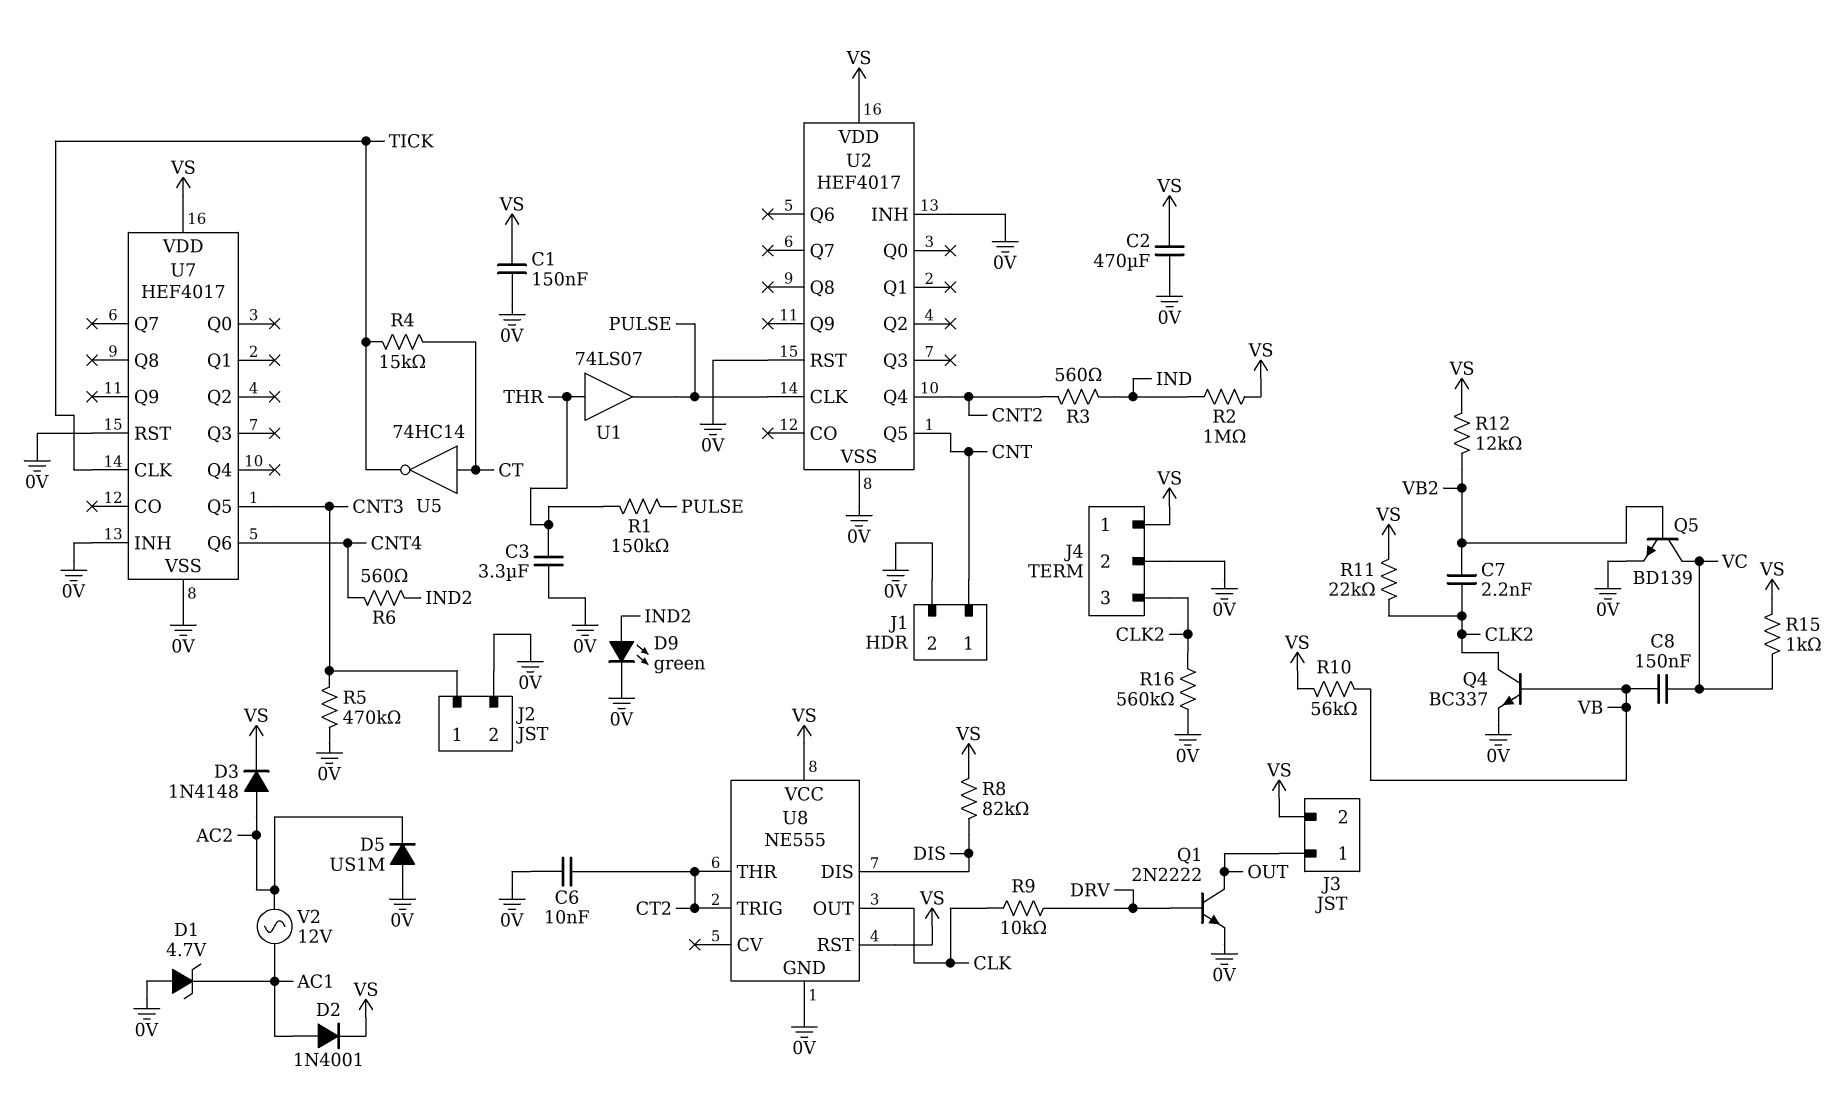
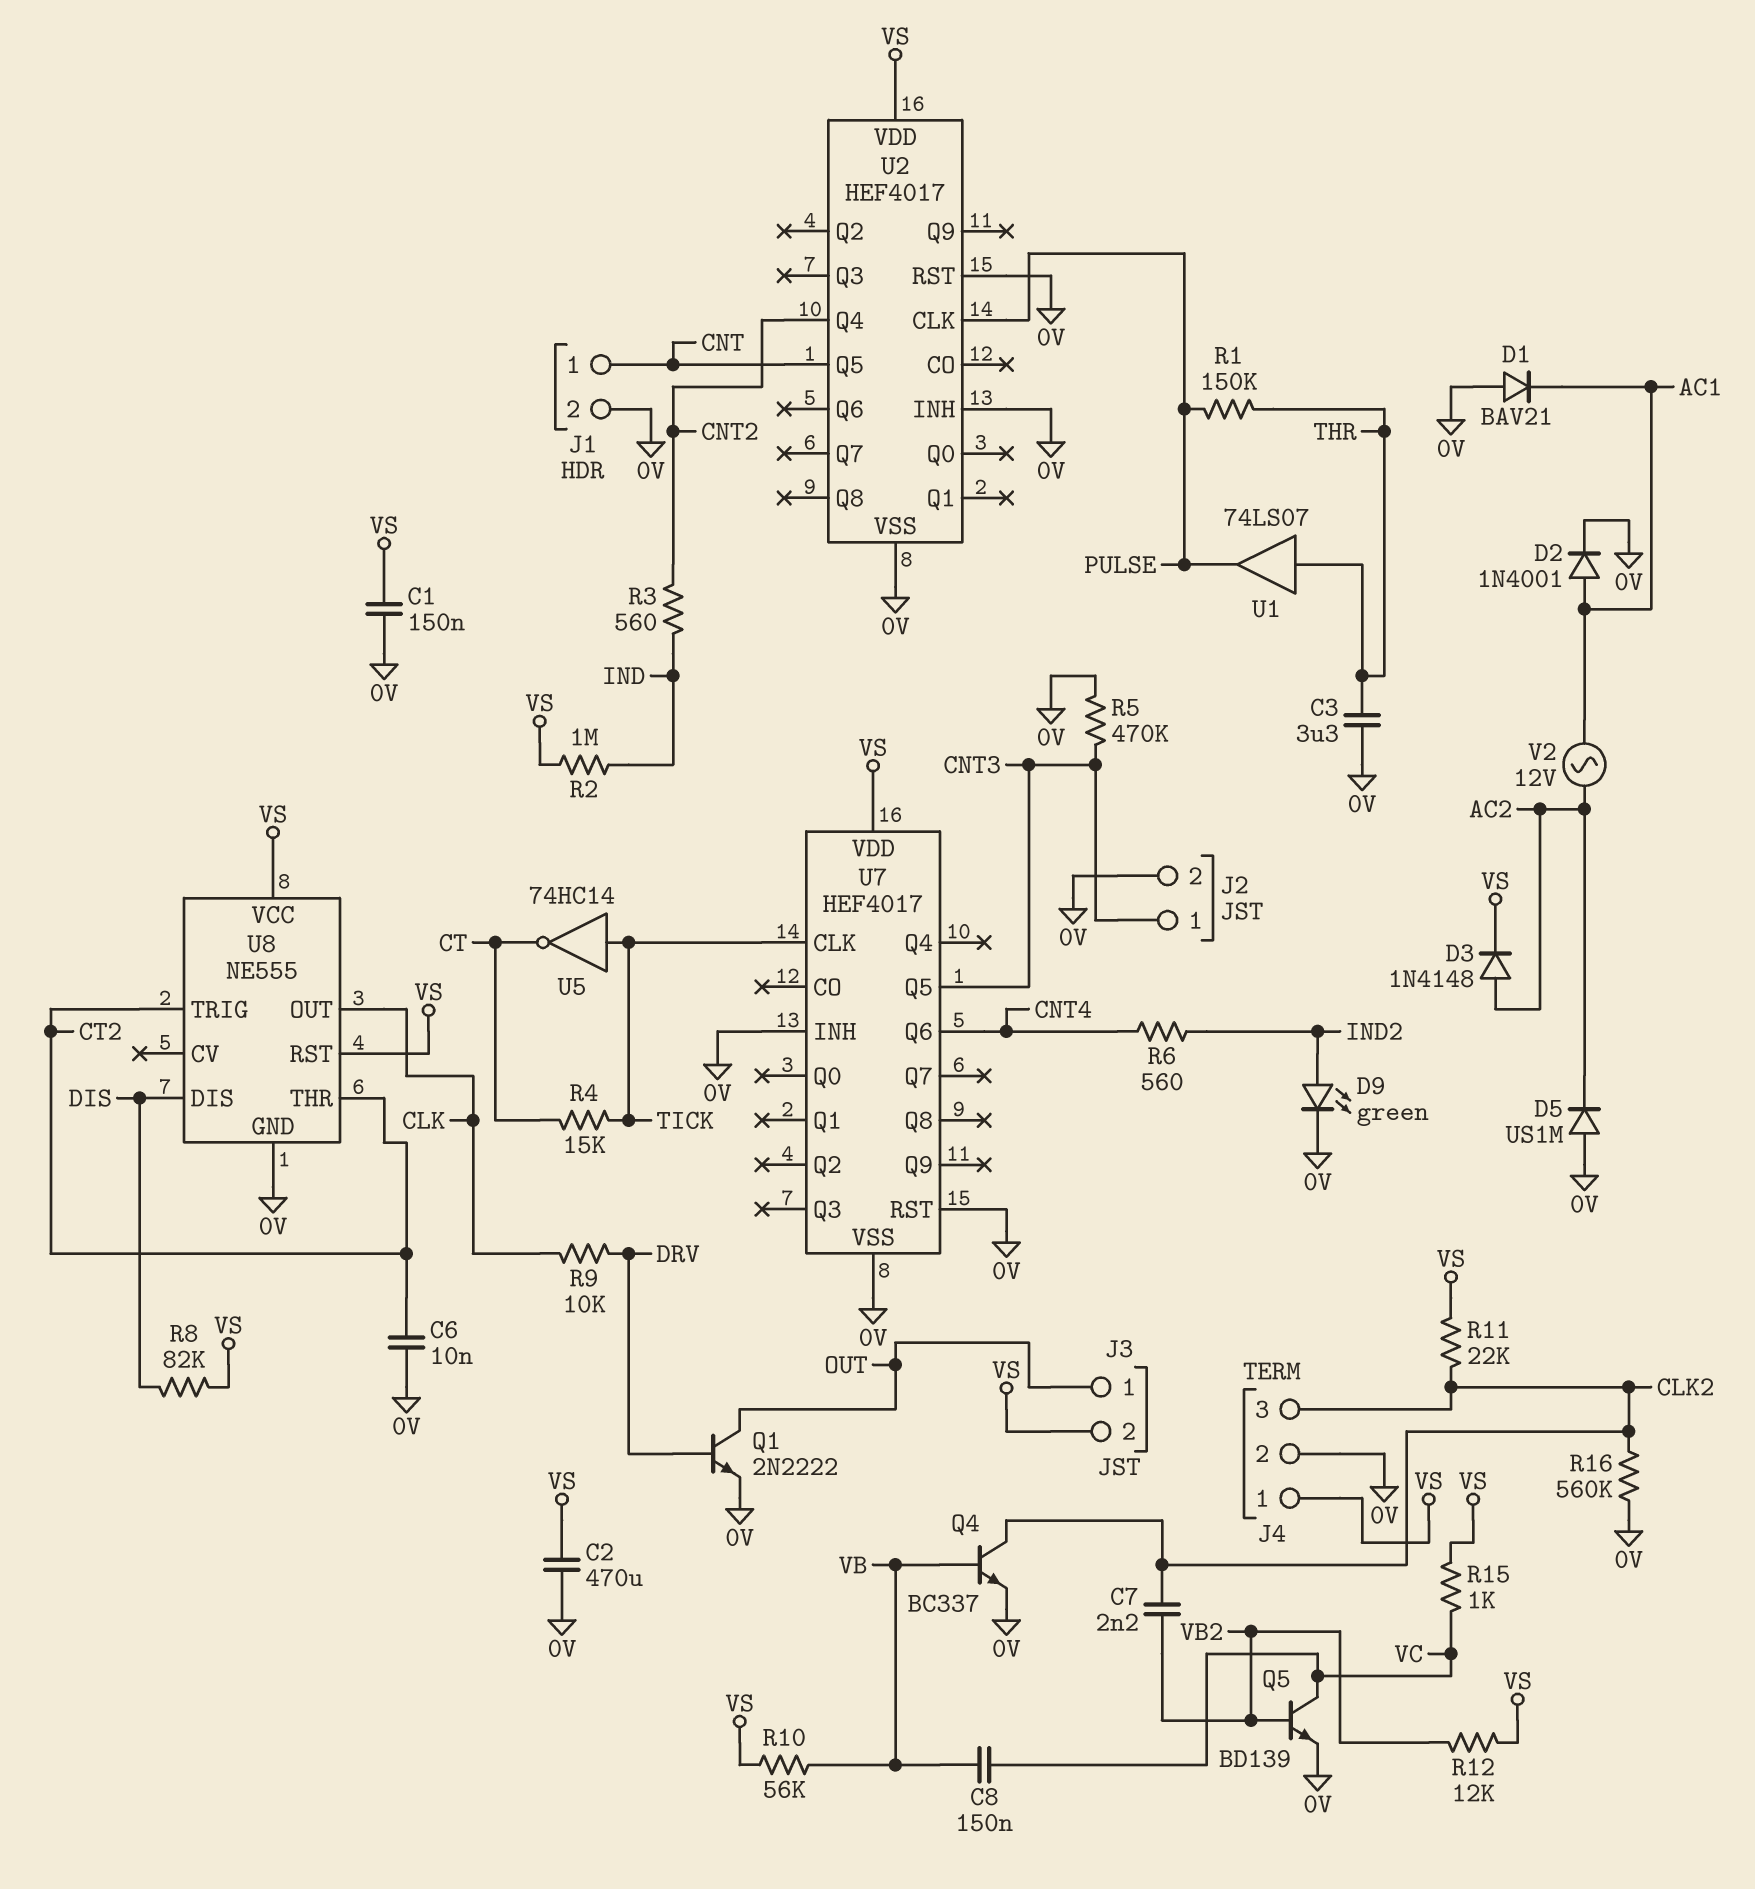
D1: zener 4.7V (A 0V, K AC1) -> diode BAV21 (A 0V, K AC1)
D2: diode 1N4001 (A AC1, K VS) -> diode 1N4001 (A AC1, K 0V)
U5: NOT 74HC14 (in CT, out TICK) -> NOT 74HC14 (in TICK, out CT)

